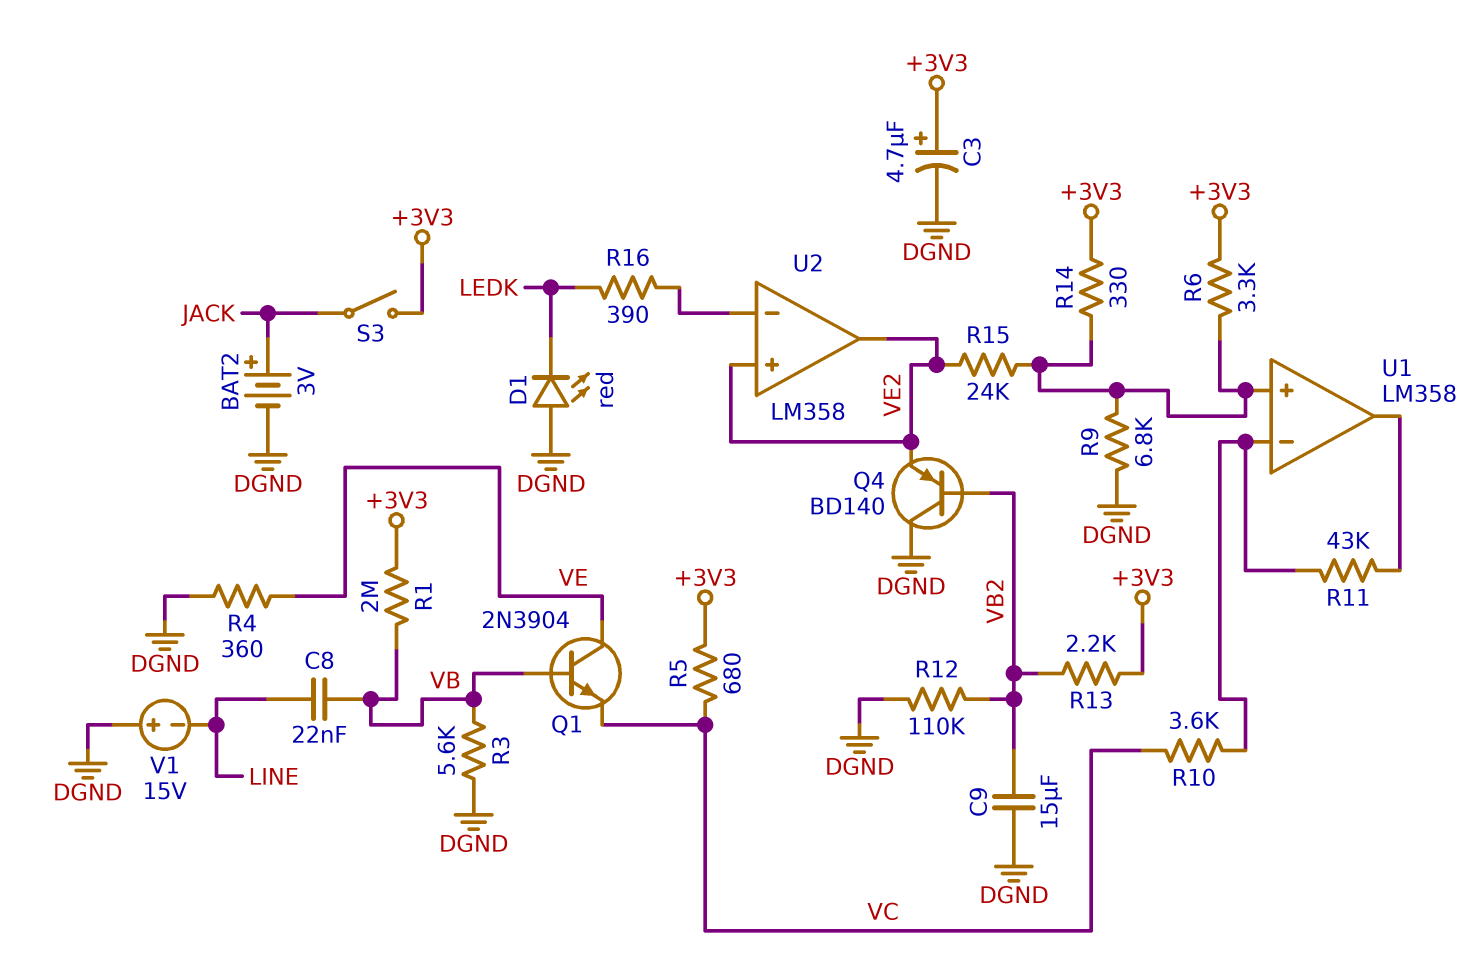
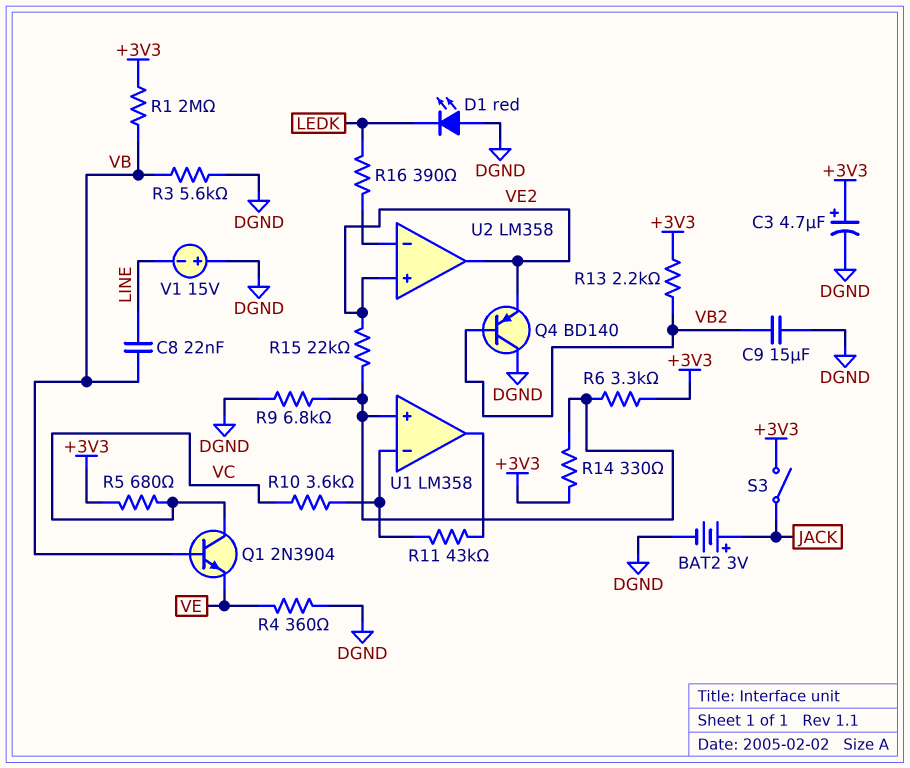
Q1: NPN 2N3904 (B VB, C VE, E VC) -> NPN 2N3904 (B VB, C VC, E VE)
R12: 110k (DGND, VB2) -> none
R15: 24k (U1/in+, VE2) -> 22k (U1/in+, VE2)

